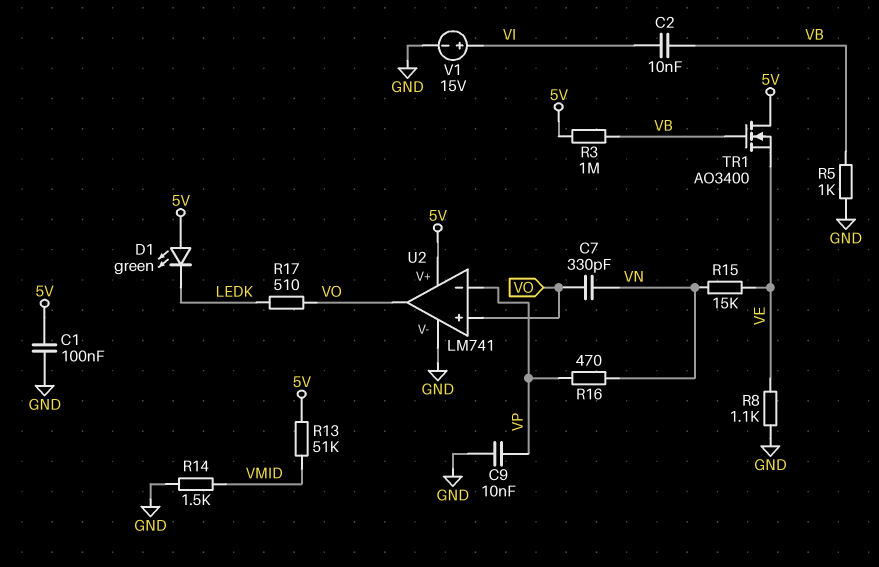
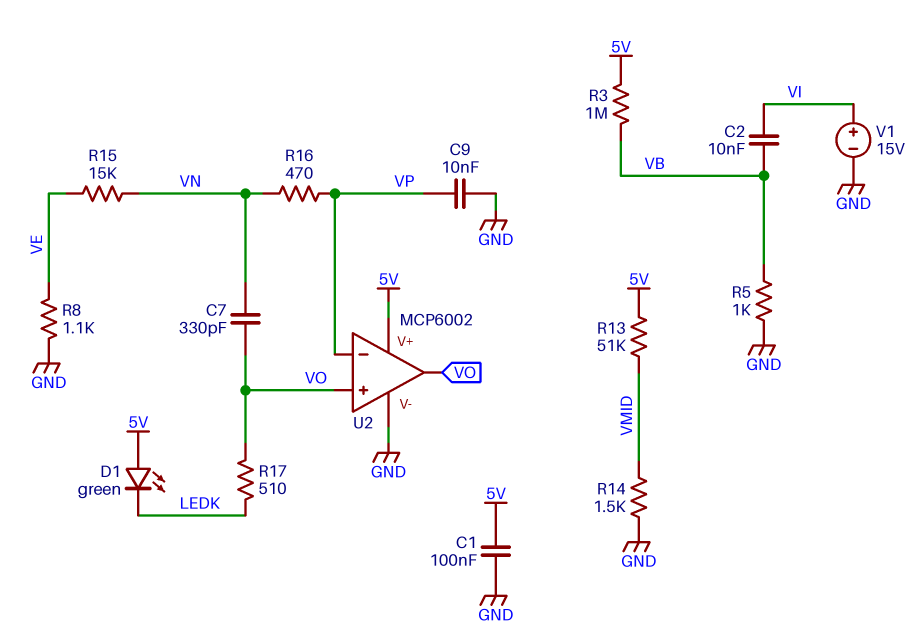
TR1: NMOS AO3400 (G VB, D 5V, S VE) -> none
U2: LM741 -> MCP6002

